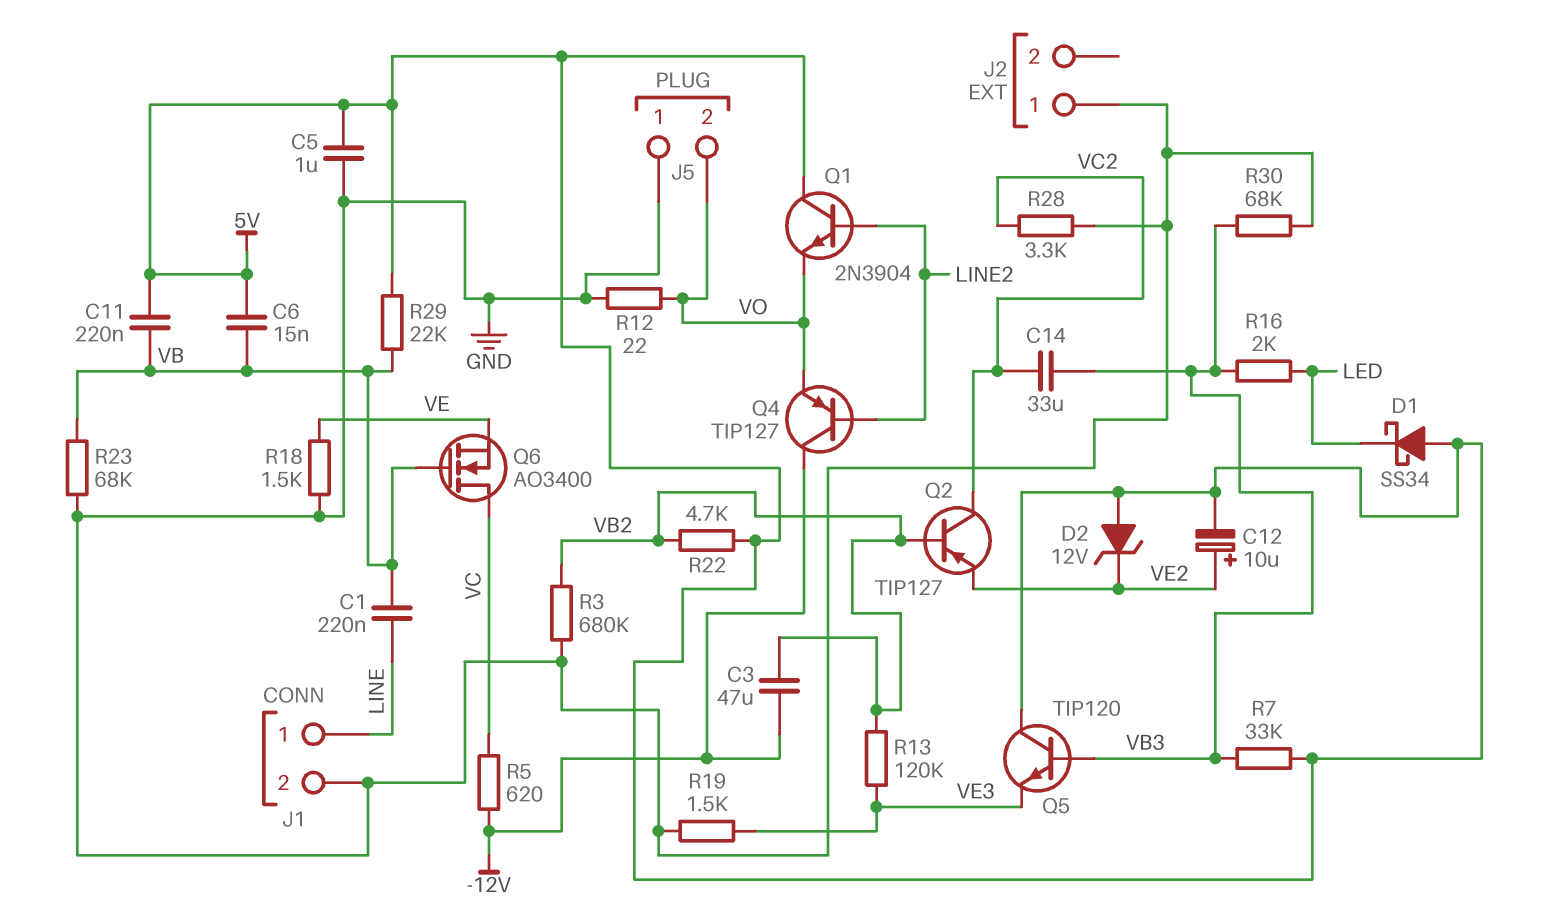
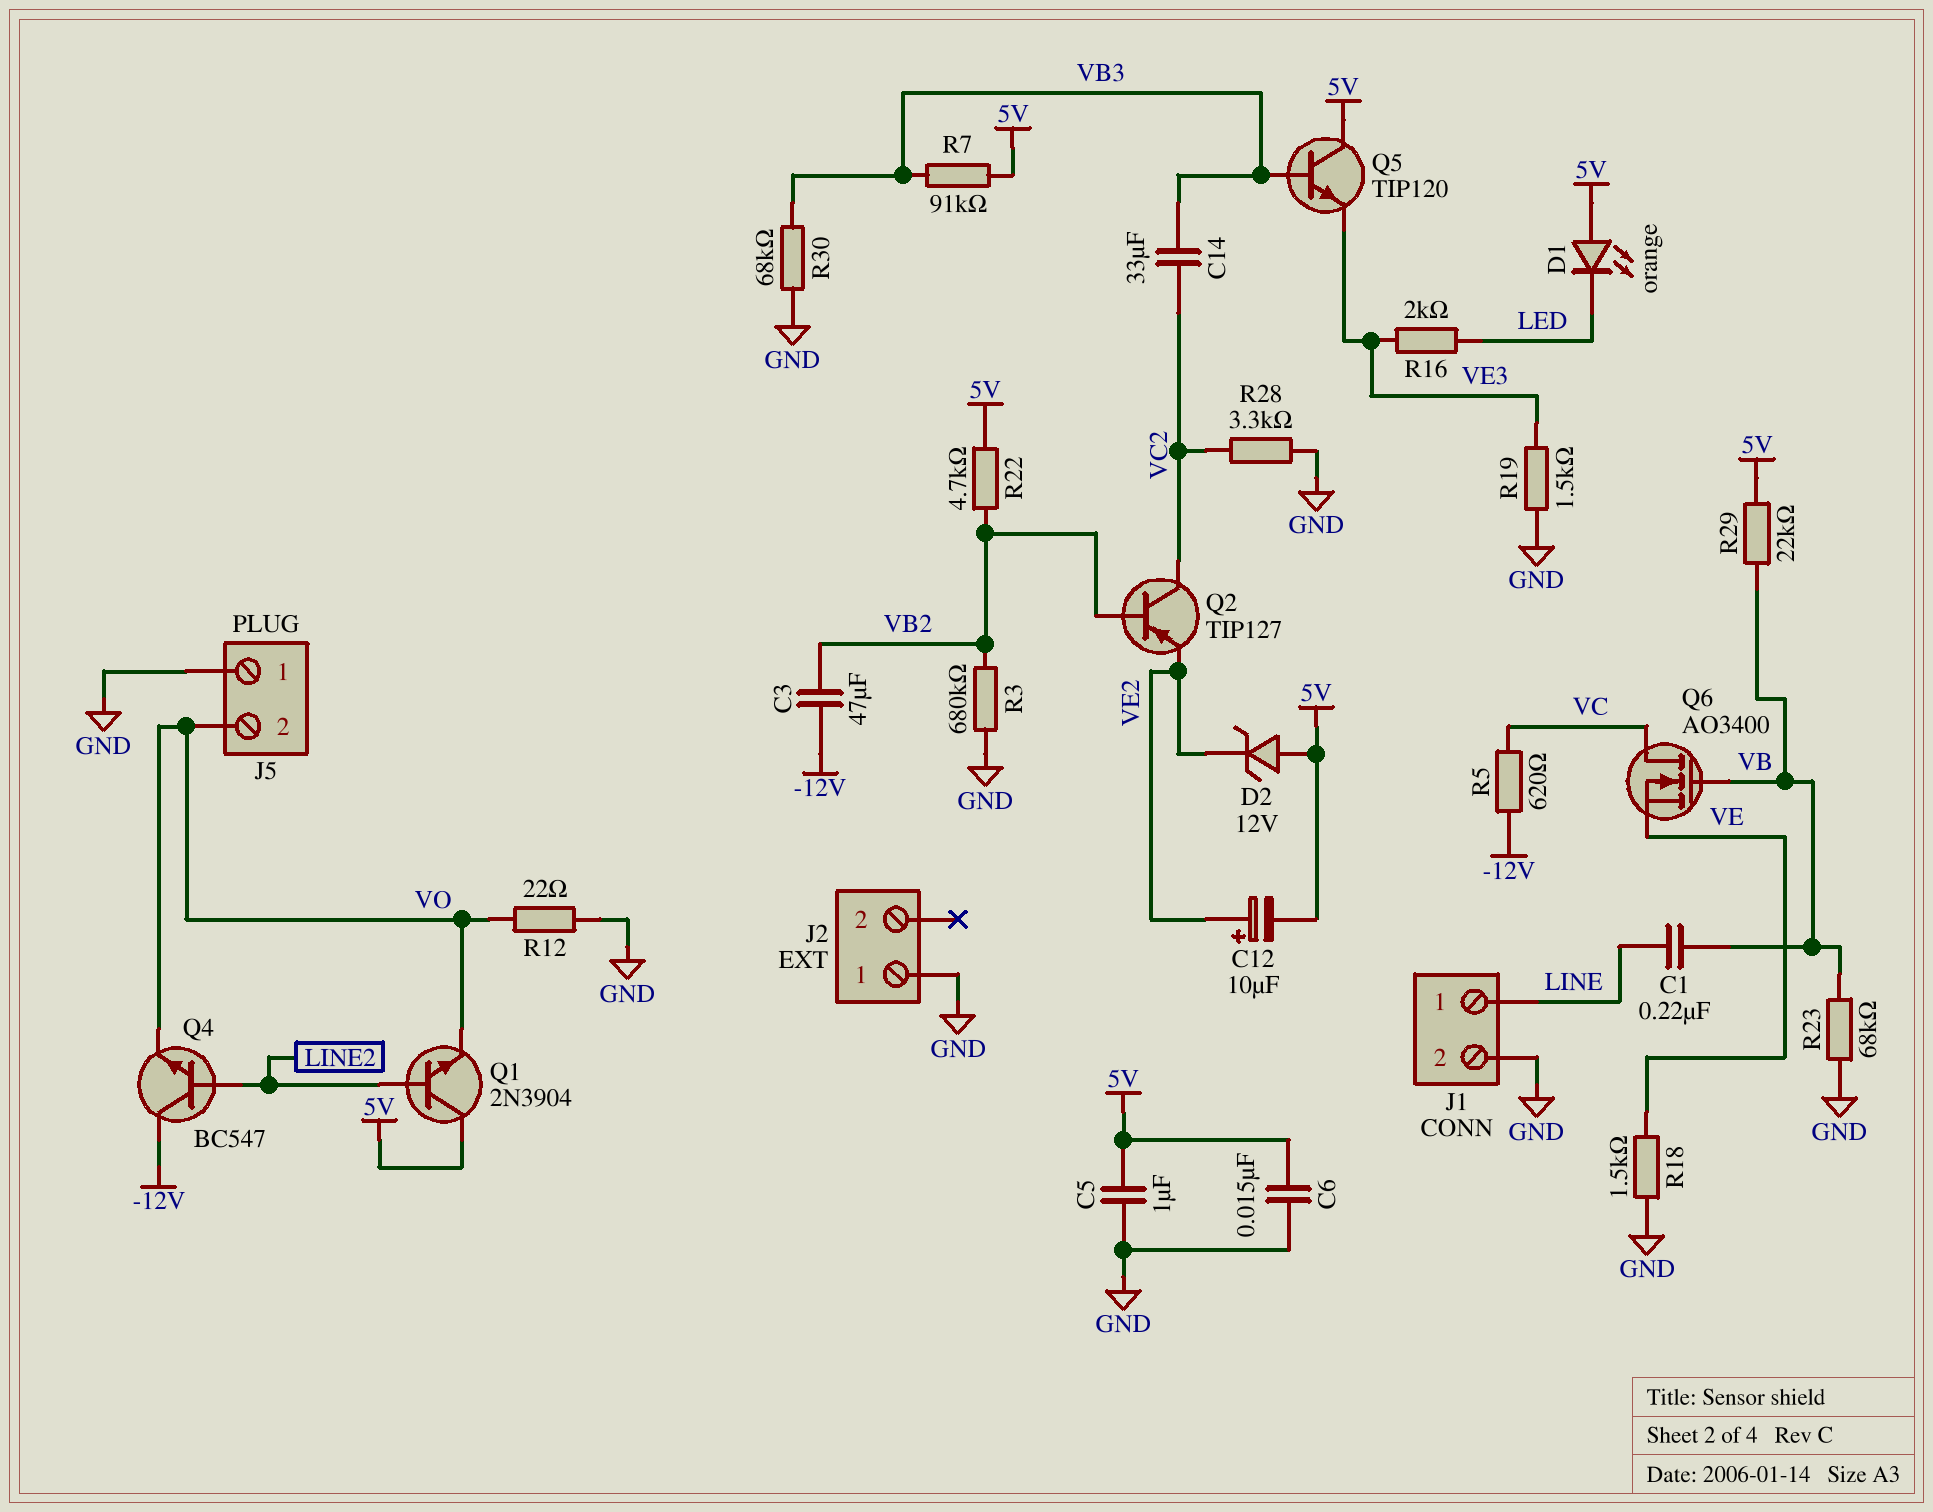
C6: 15nF (5V, VB) -> 15nF (5V, GND)
C11: 220nF (5V, VB) -> none
D1: schottky SS34 (A 5V, K LED) -> LED orange (A 5V, K LED)
Q4: PNP TIP127 (B LINE2, C -12V, E VO) -> NPN BC547 (B LINE2, C -12V, E VO)
R7: 33k (5V, VB3) -> 91k (5V, VB3)
R13: 120k (VB2, VE3) -> none
R16: 2k (LED, VB3) -> 2k (LED, VE3)

